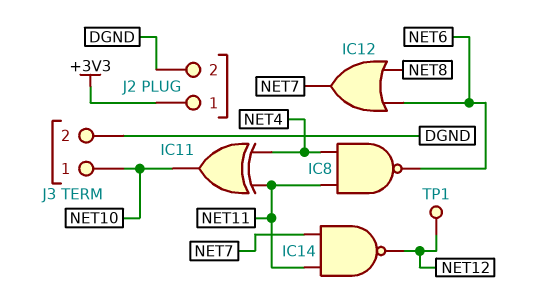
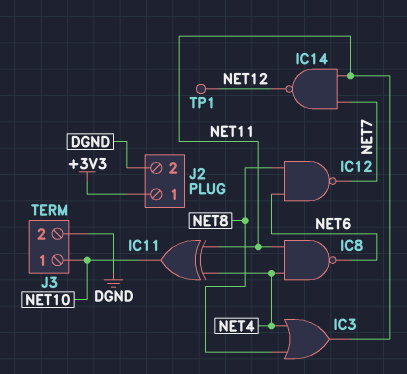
IC3: none -> OR (in NET4, in NET8, out NET11)
IC12: OR (in NET6, in NET8, out NET7) -> NAND (in NET6, in NET8, out NET7)

